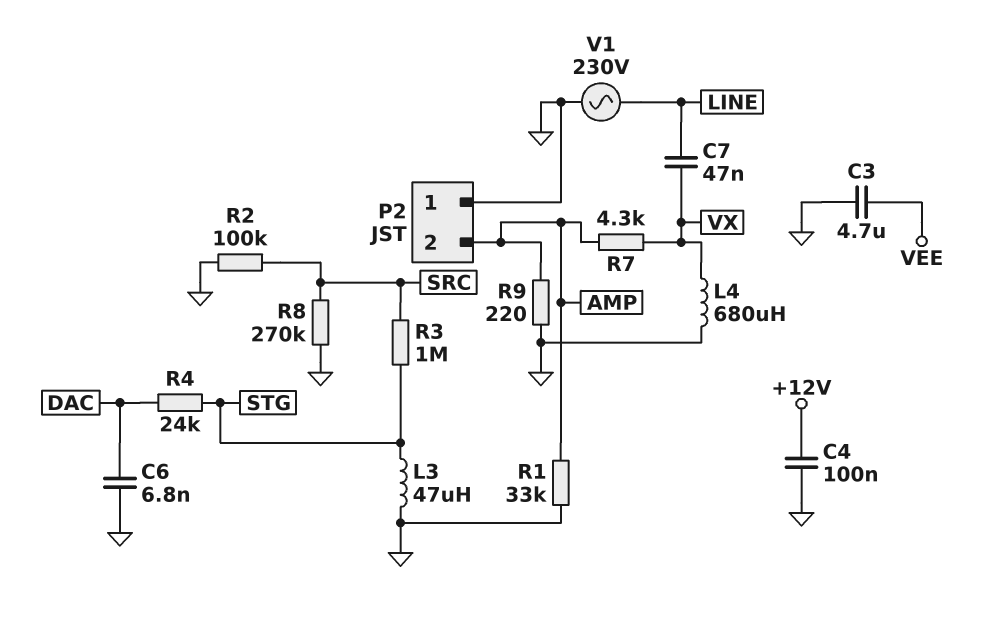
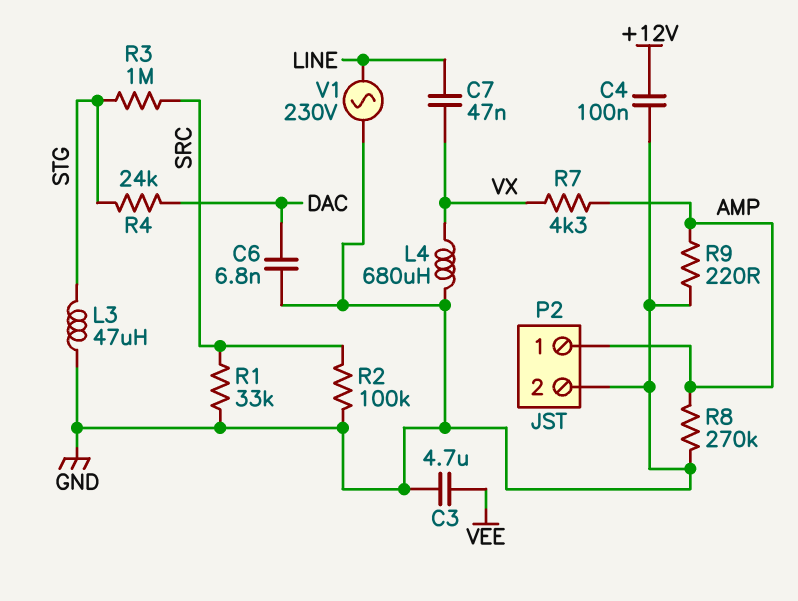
P2 pin 1: GND -> AMP
P2 pin 2: AMP -> GND
R1: 33k (AMP, GND) -> 33k (GND, SRC)
R8: 270k (GND, SRC) -> 270k (AMP, GND)

